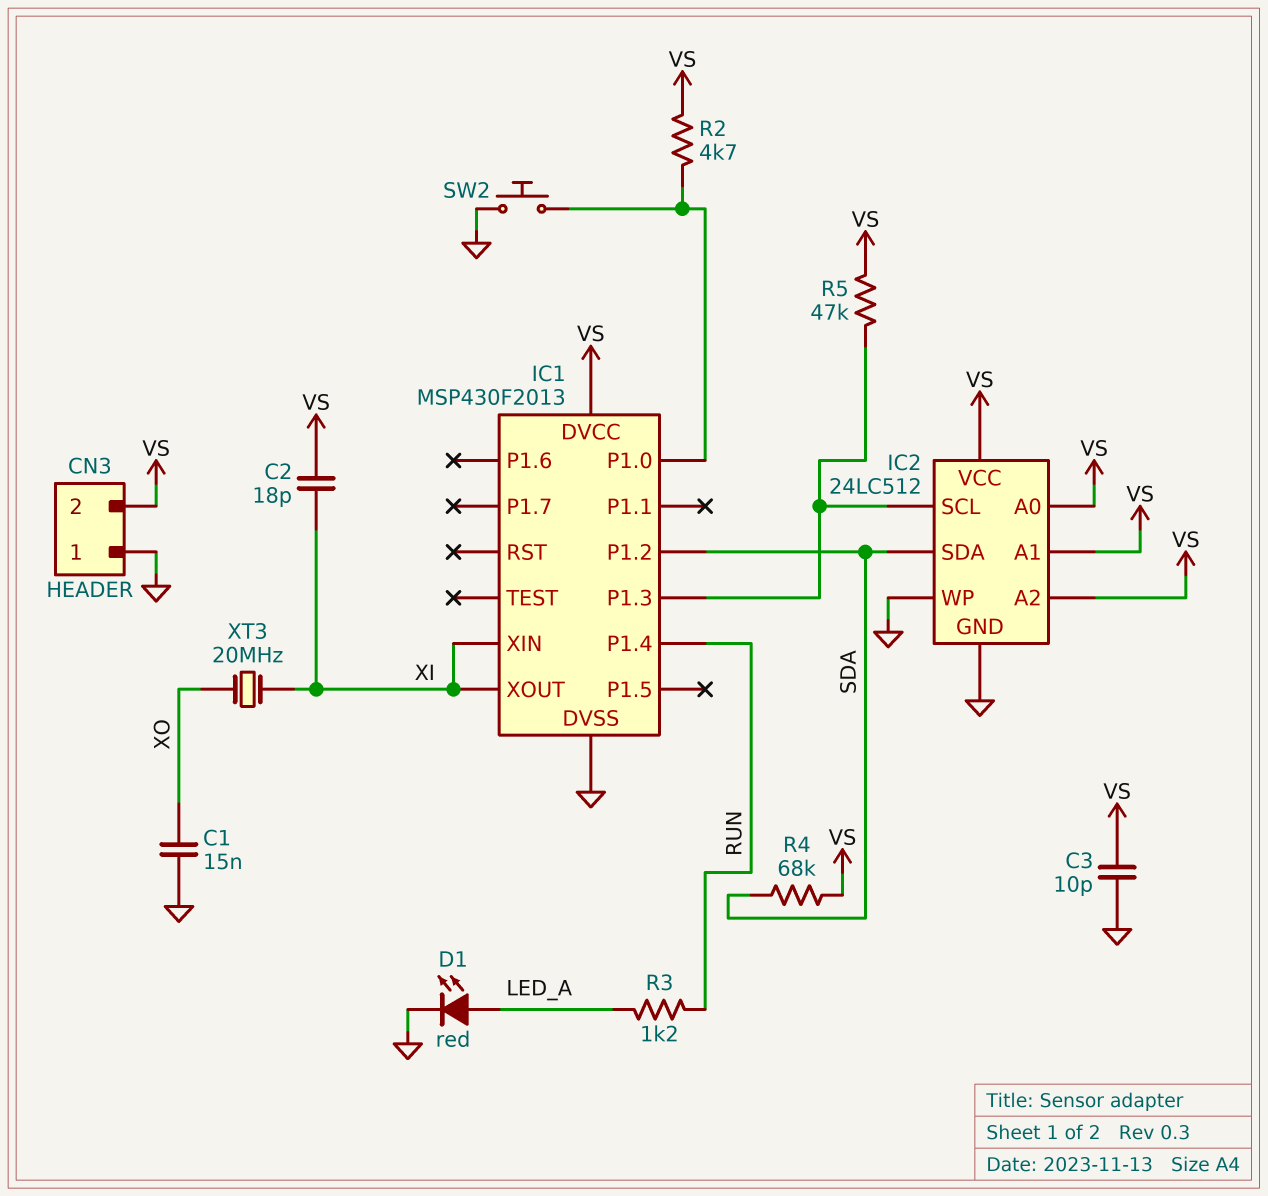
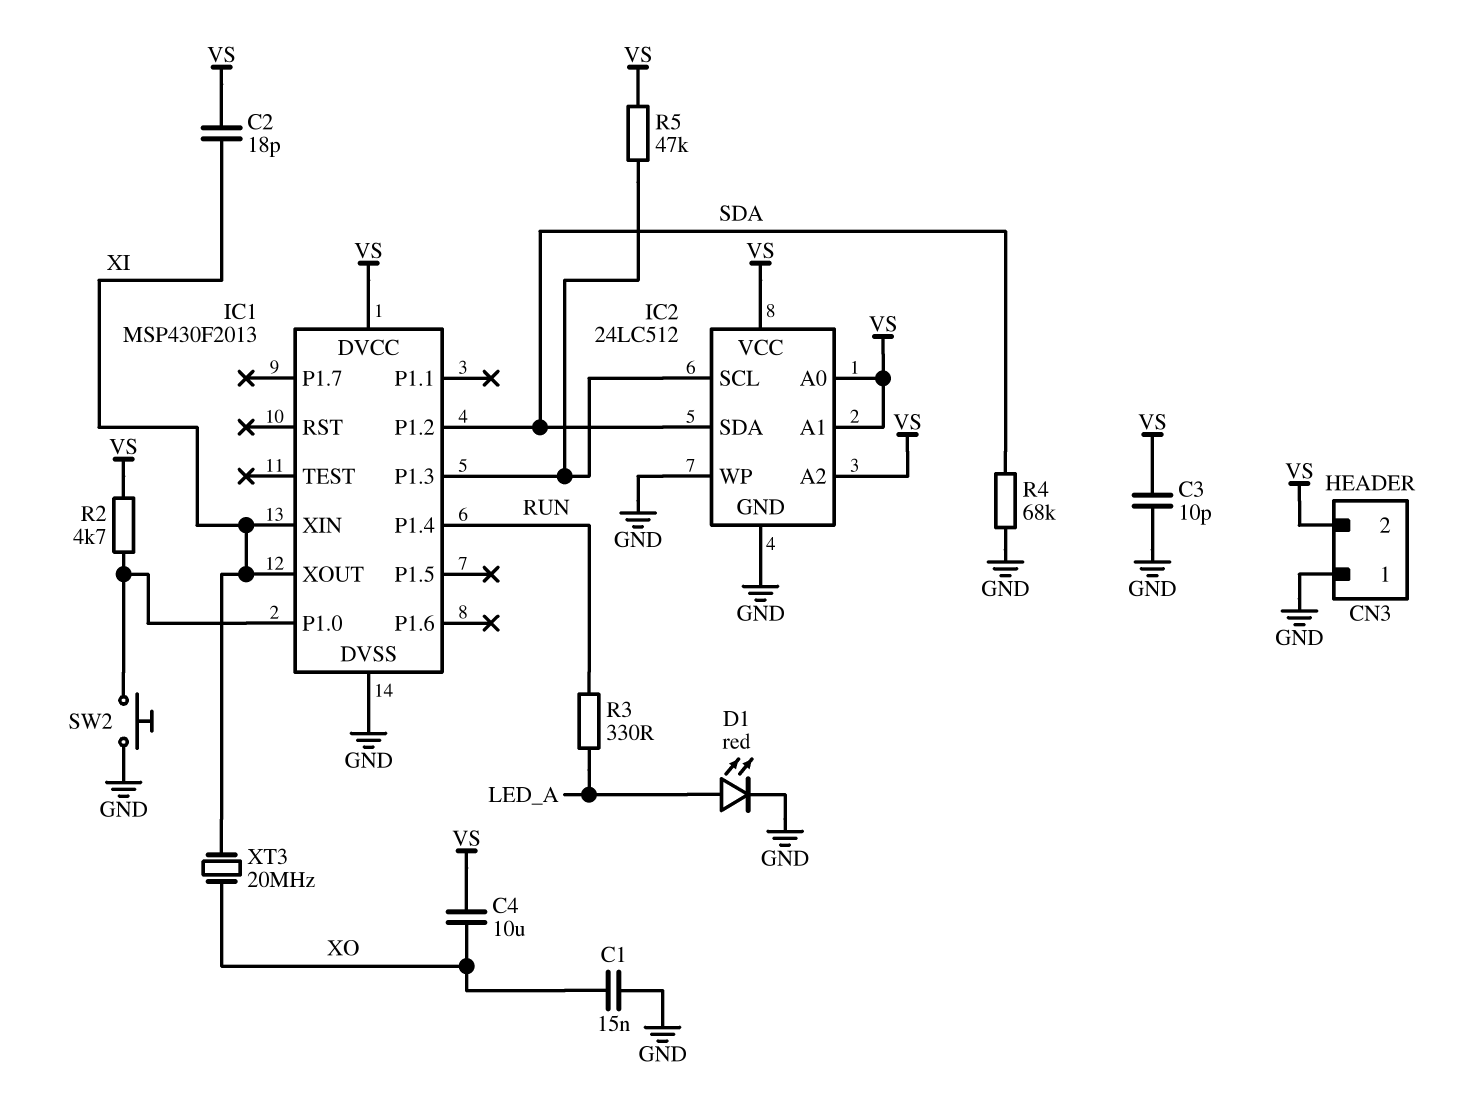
C4: none -> 10uF (VS, XO)
R3: 1.2k (LED_A, RUN) -> 330 (LED_A, RUN)
R4: 68k (SDA, VS) -> 68k (GND, SDA)

